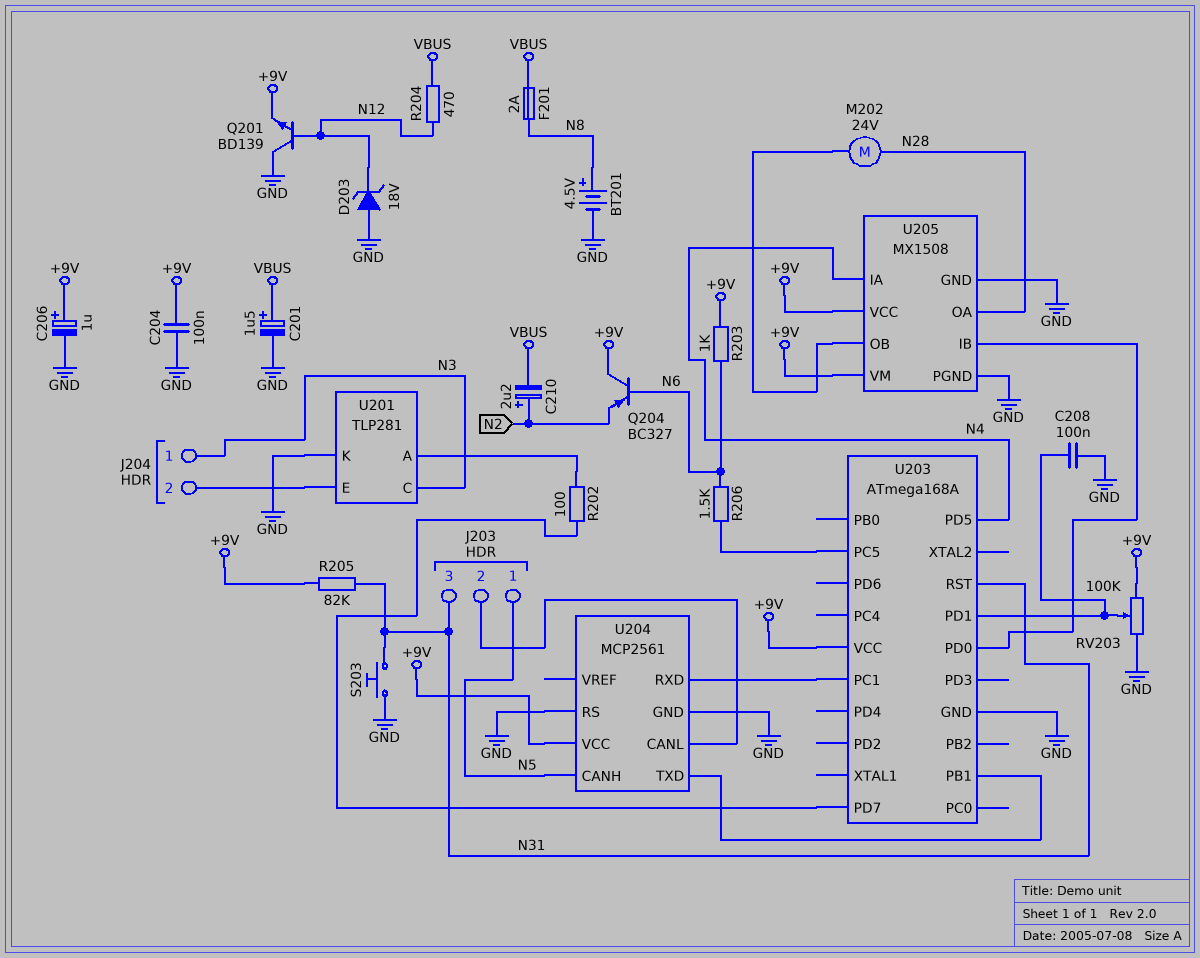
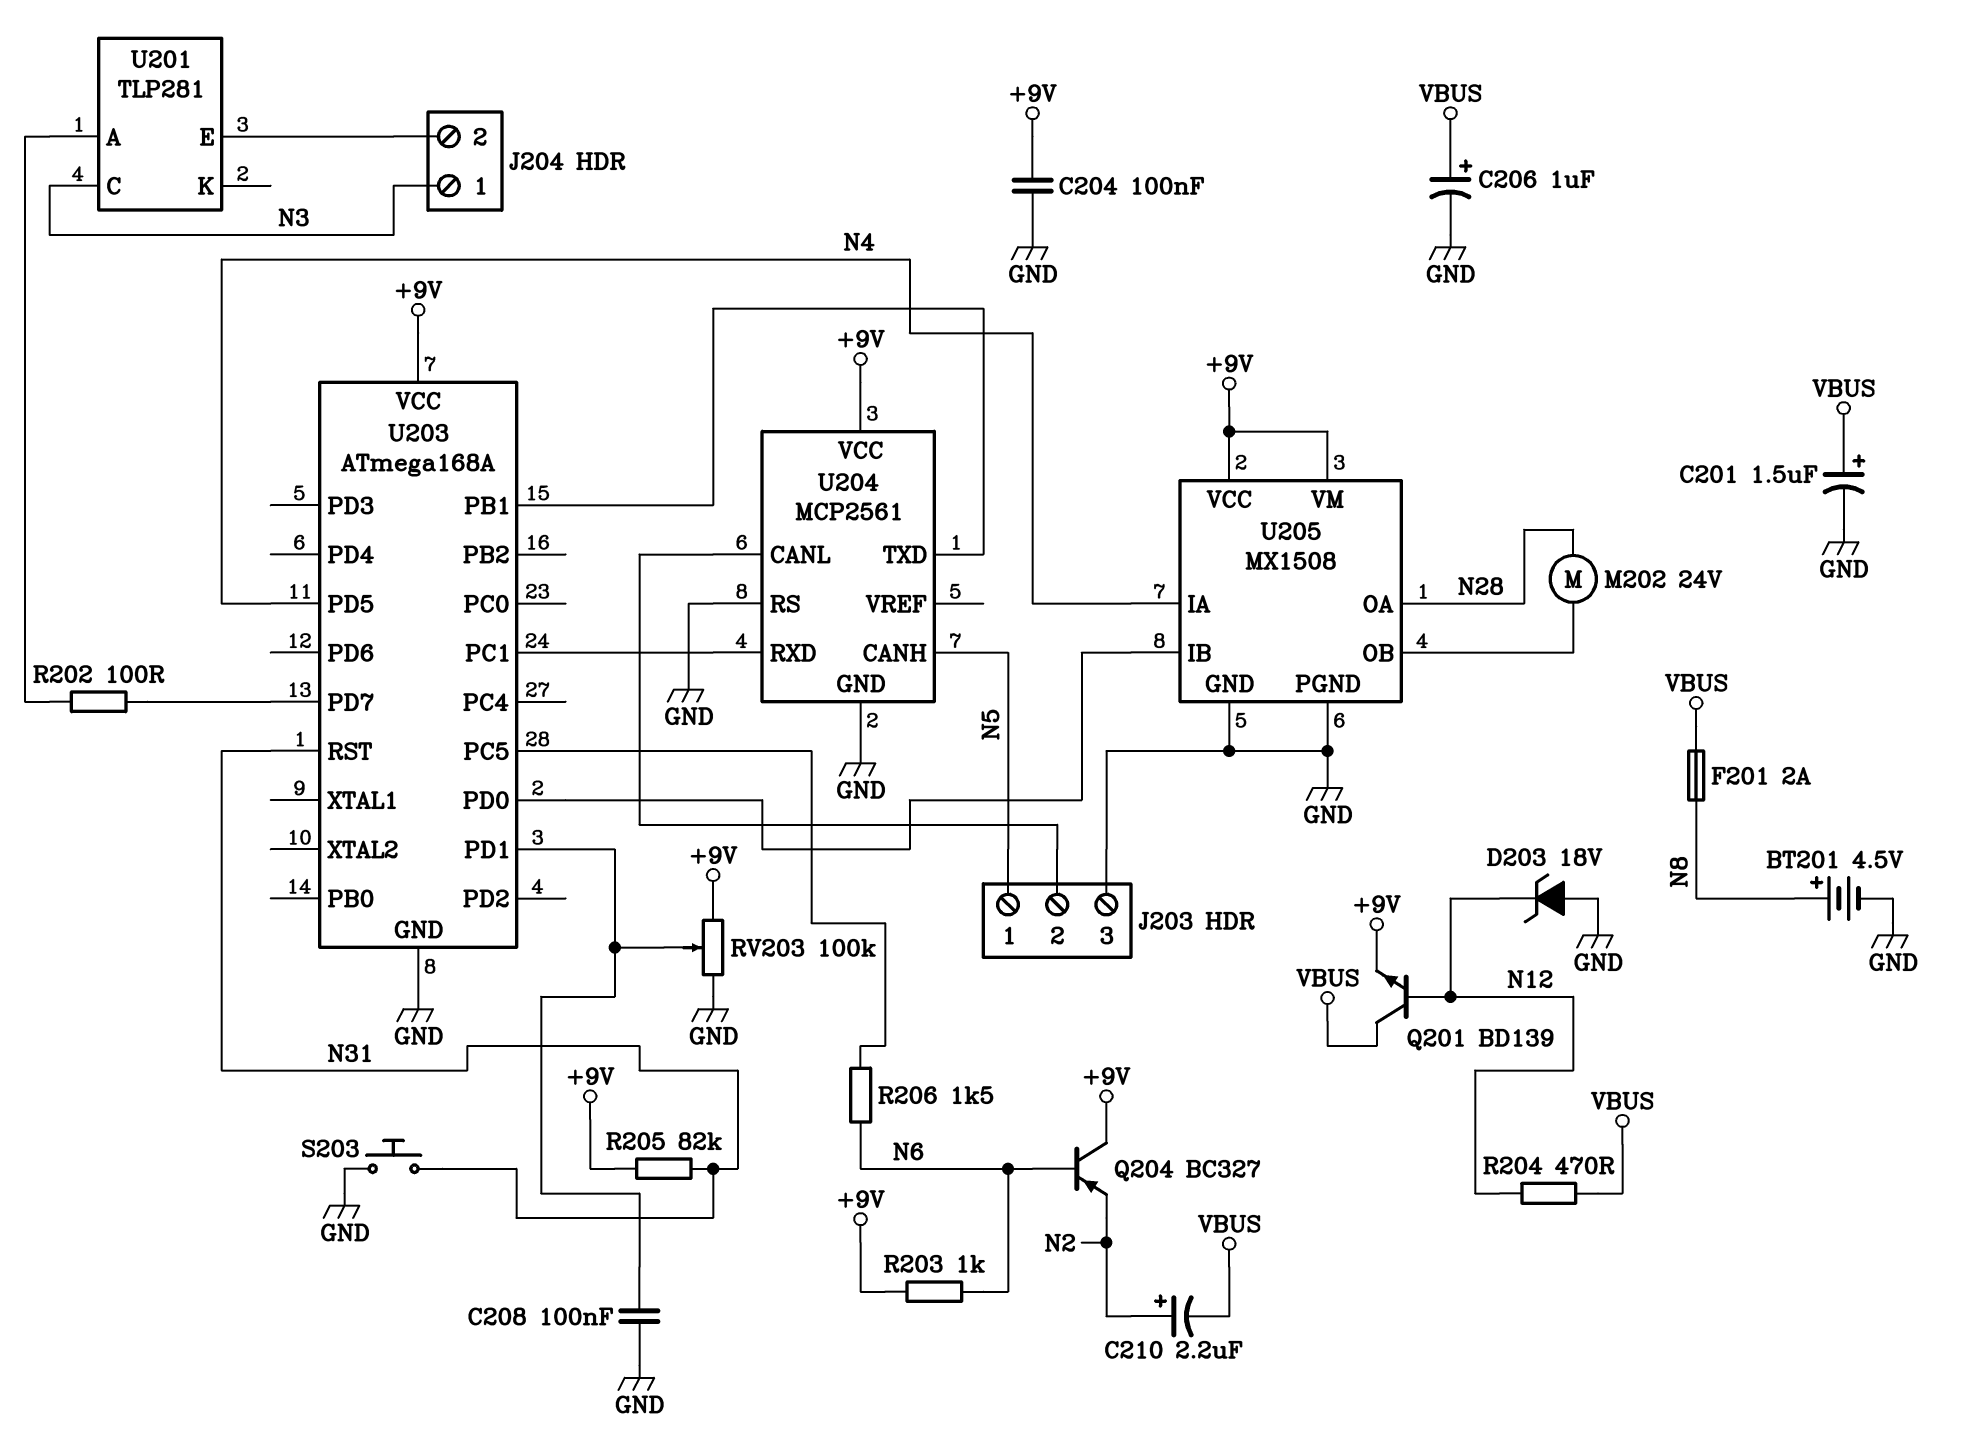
C206: 1uF (plus +9V, minus GND) -> 1uF (plus VBUS, minus GND)
J203 pin 3: N31 -> GND
Q201: NPN BD139 (B N12, C GND, E +9V) -> NPN BD139 (B N12, C VBUS, E +9V)
U201 pin K: GND -> none

